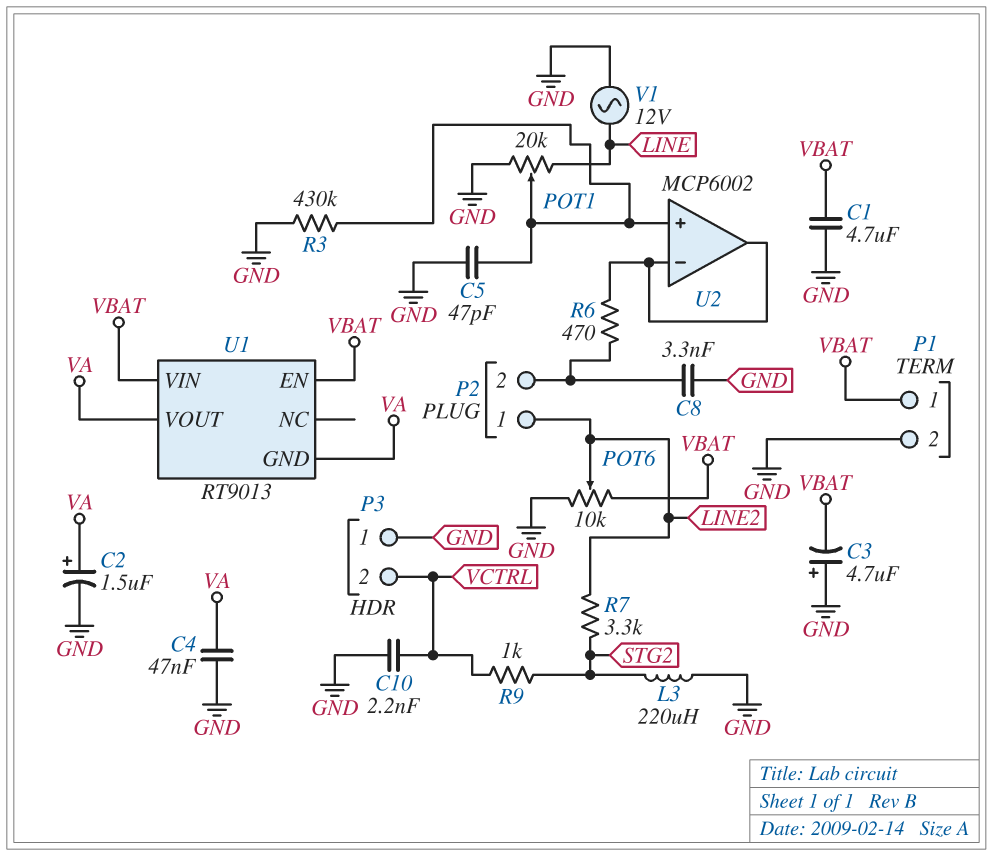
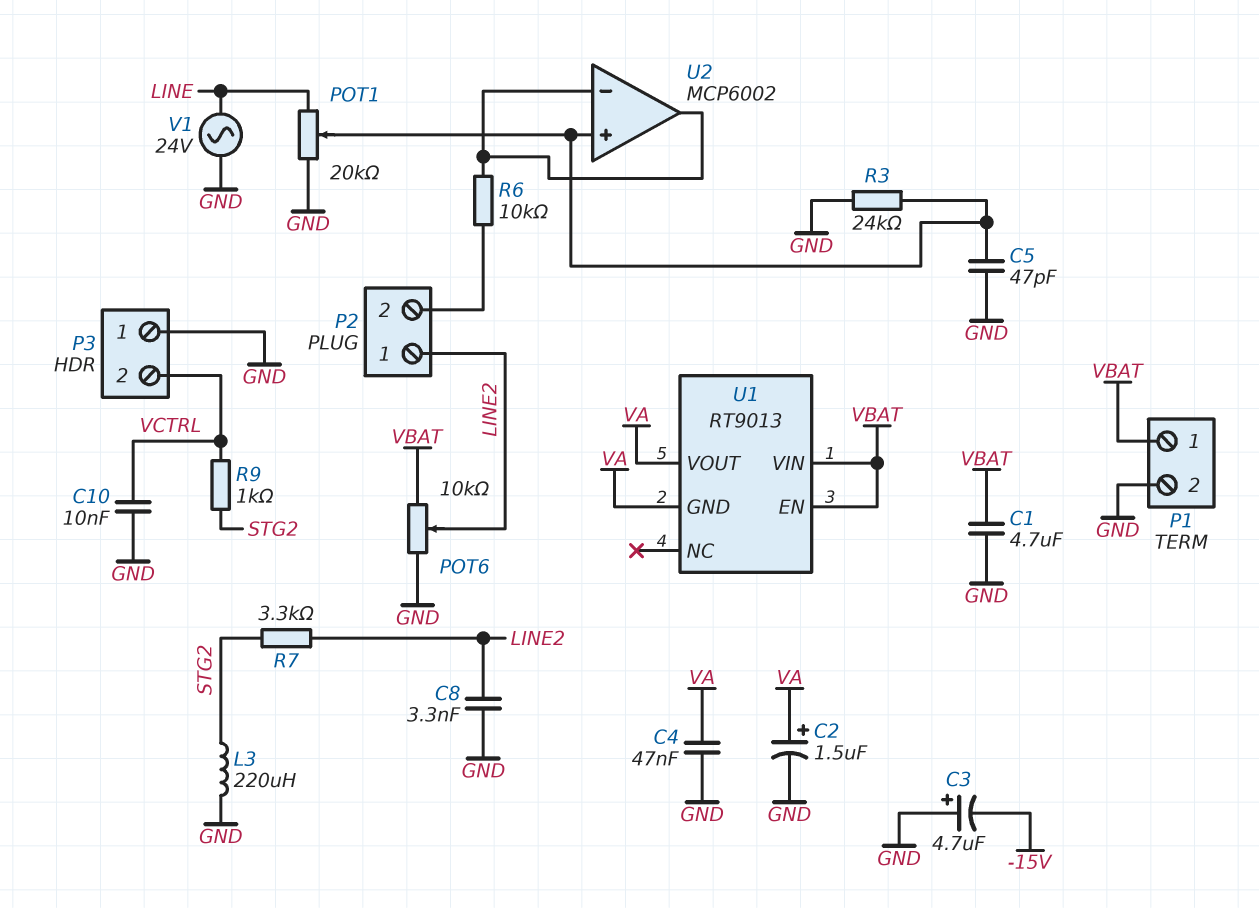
C3: 4.7uF (plus GND, minus VBAT) -> 4.7uF (plus GND, minus -15V)
C8: 3.3nF (GND, P2/2) -> 3.3nF (GND, LINE2)
C10: 2.2nF (GND, VCTRL) -> 10nF (GND, VCTRL)
R3: 430k (GND, U2/in+) -> 24k (GND, U2/in+)
R6: 470 (P2/2, U2/in-) -> 10k (P2/2, U2/in-)
V1: AC 12V (GND, LINE) -> AC 24V (GND, LINE)

